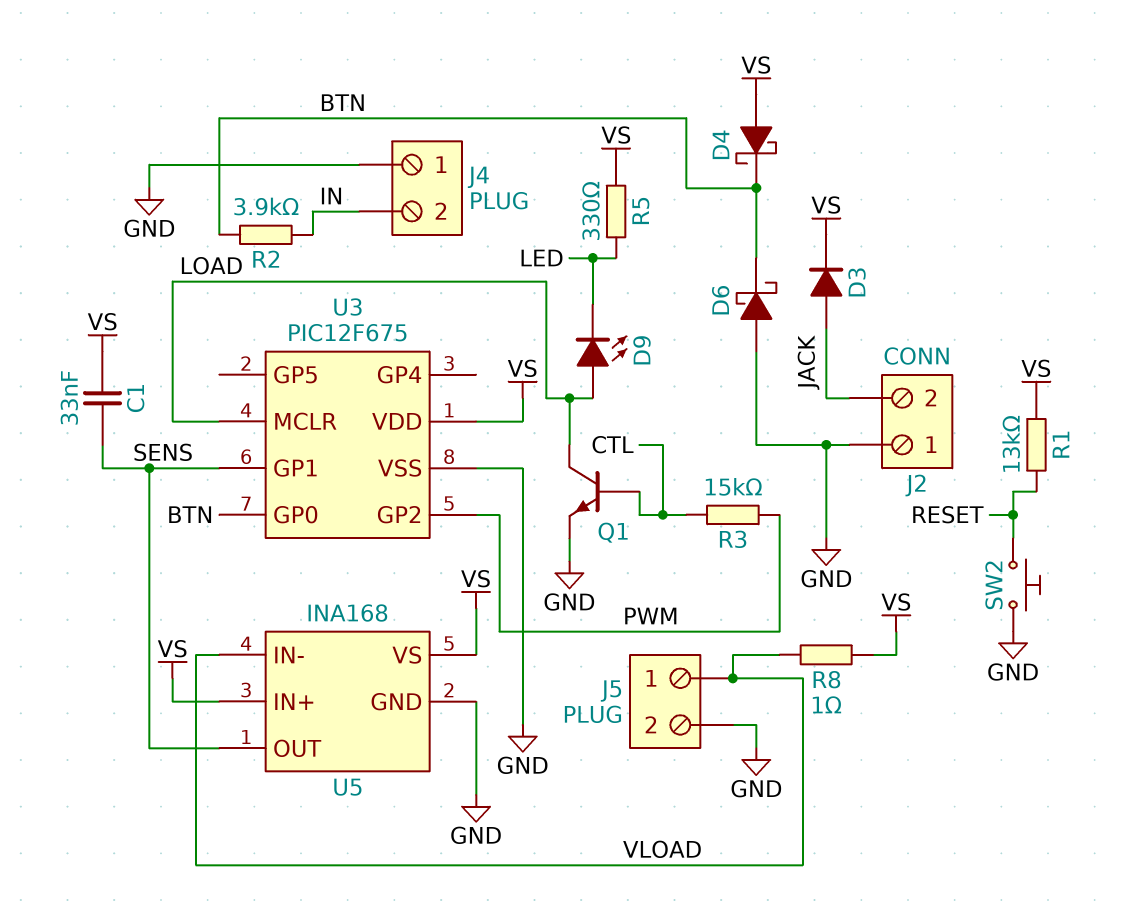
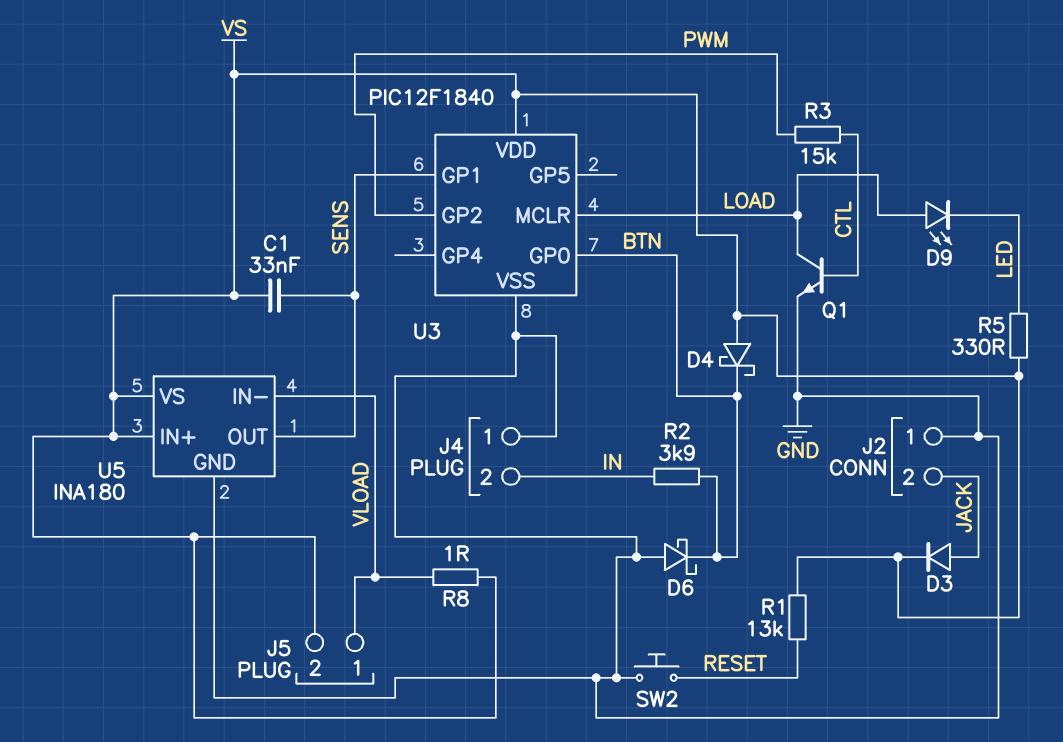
J5 pin 2: GND -> VS
U3: PIC12F675 -> PIC12F1840
U5: INA168 -> INA180

